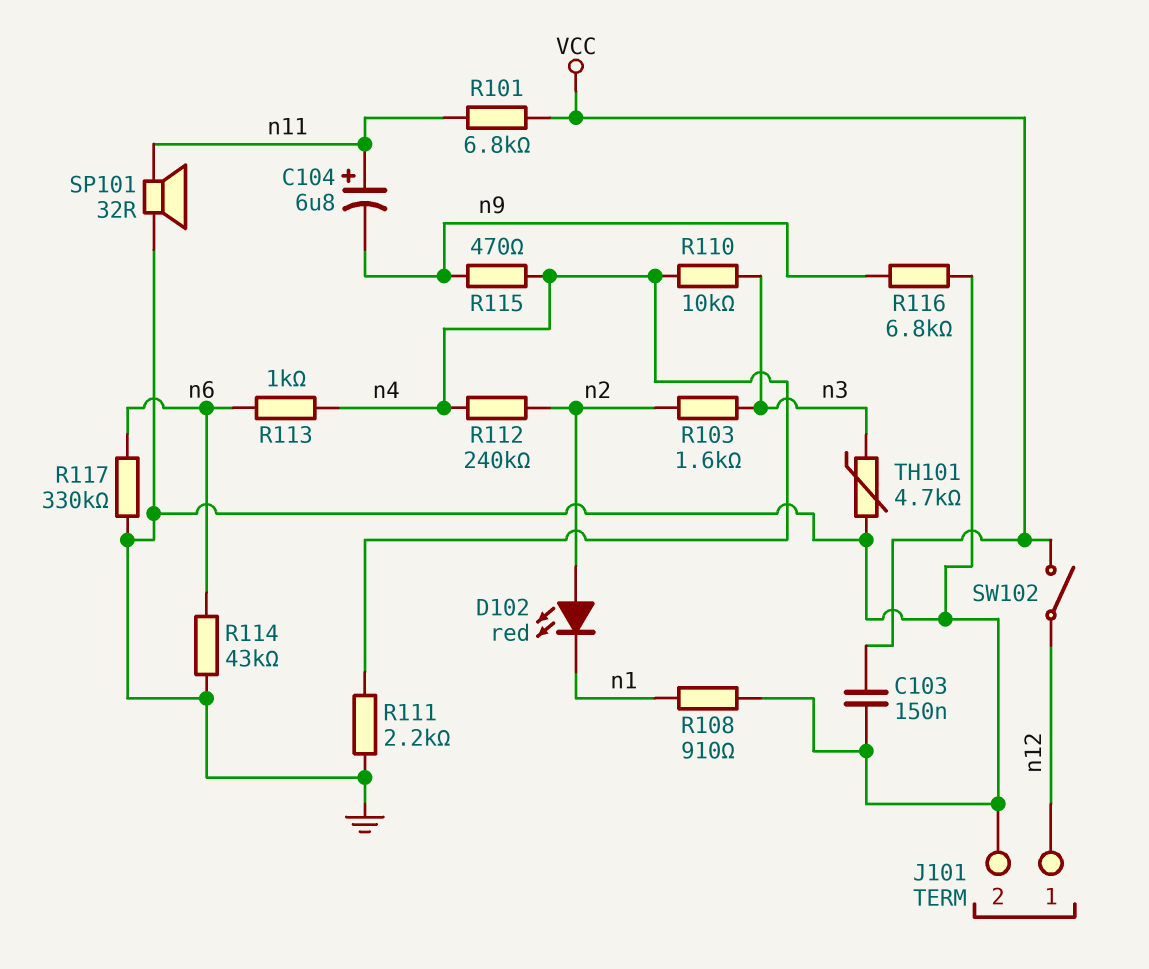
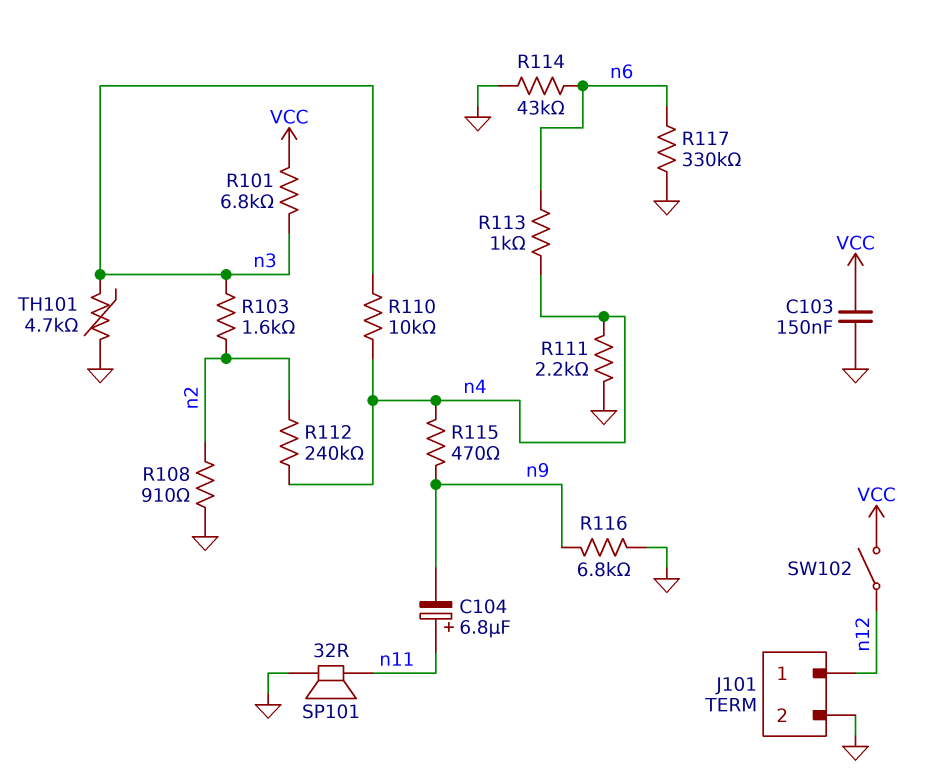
D102: LED red (A n2, K n1) -> none
R101: 6.8k (VCC, n11) -> 6.8k (VCC, n3)
R108: 910 (GND, n1) -> 910 (GND, n2)

